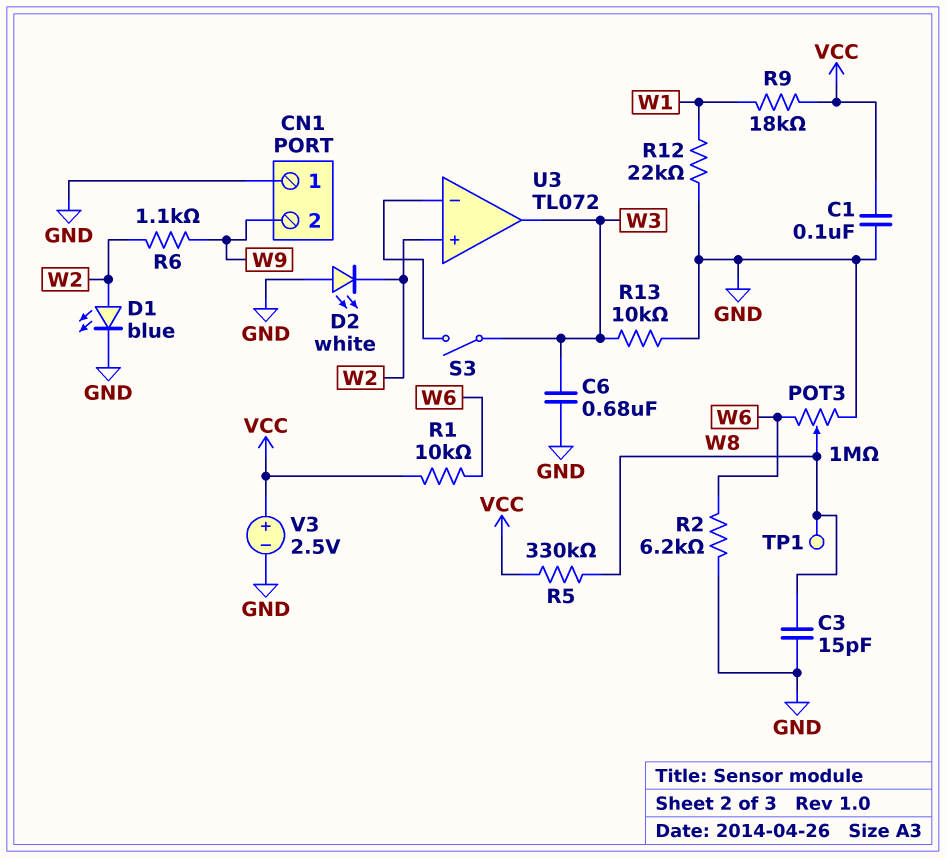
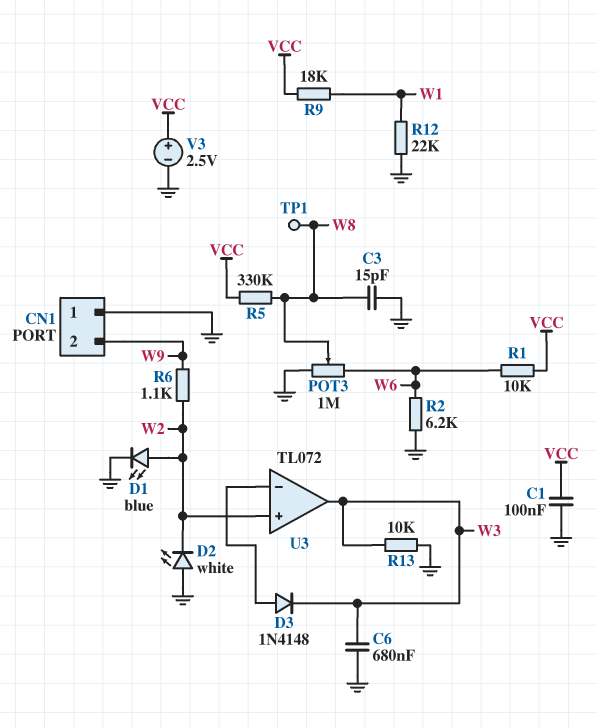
D3: none -> diode 1N4148 (A U3/in-, K W3)
S3: switch (U3/in-, W3) -> none

